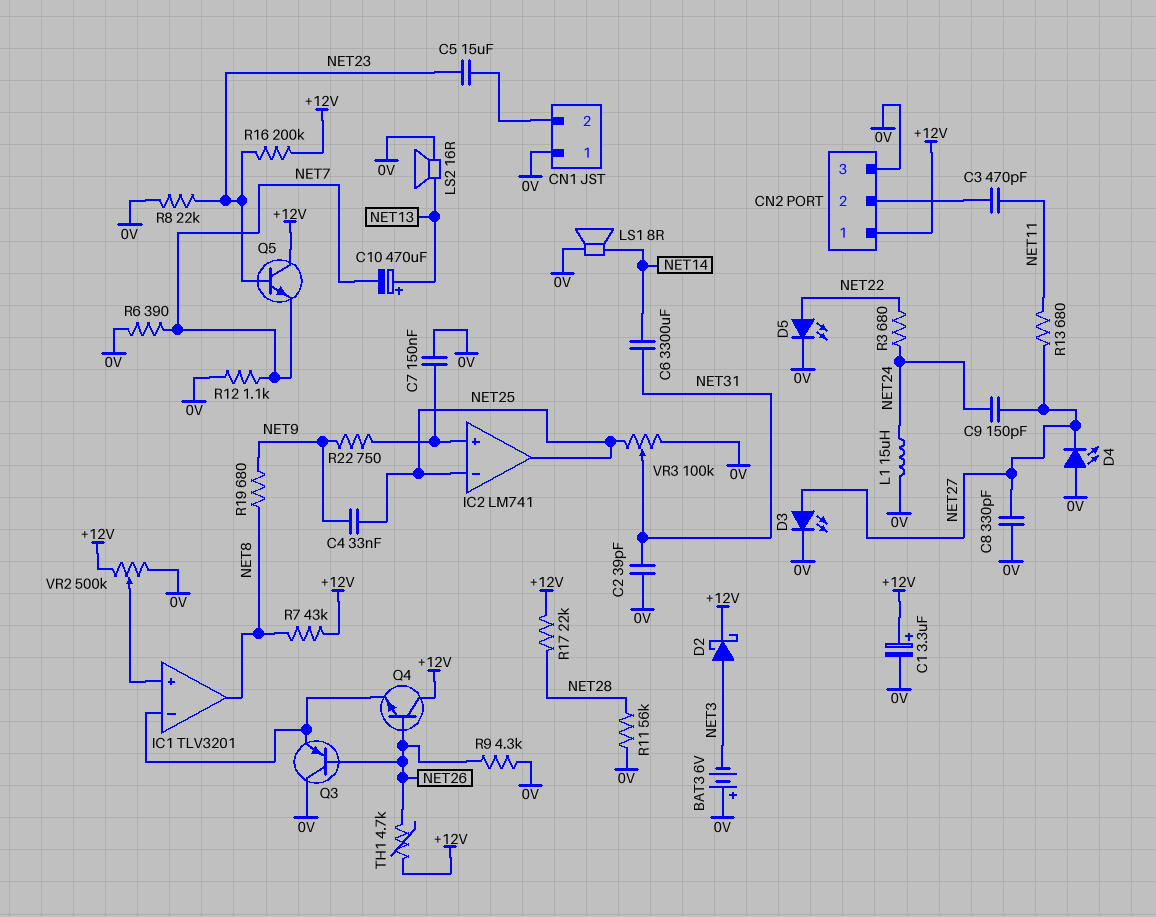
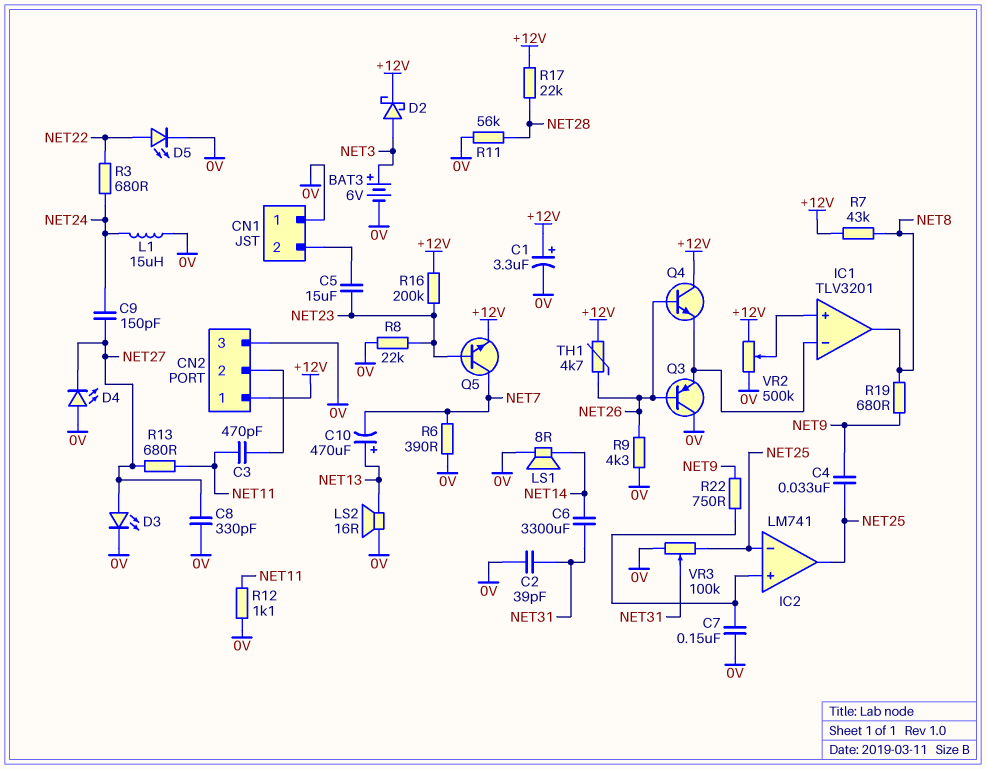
BAT3: 6V (plus 0V, minus NET3) -> 6V (plus NET3, minus 0V)
Q5: NPN (B NET23, C +12V, E NET7) -> NPN (B NET23, C NET7, E +12V)
R12: 1.1k (0V, NET7) -> 1.1k (0V, NET11)

